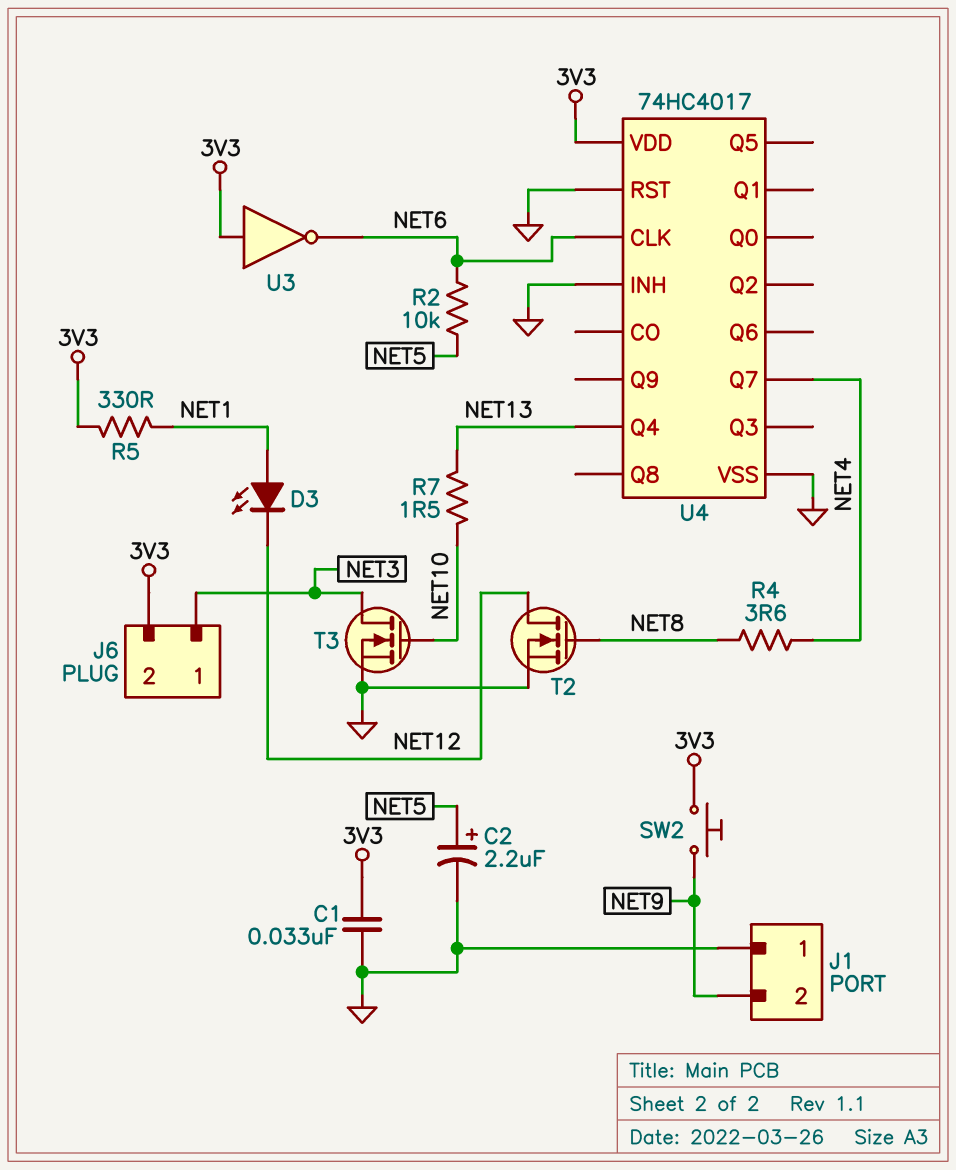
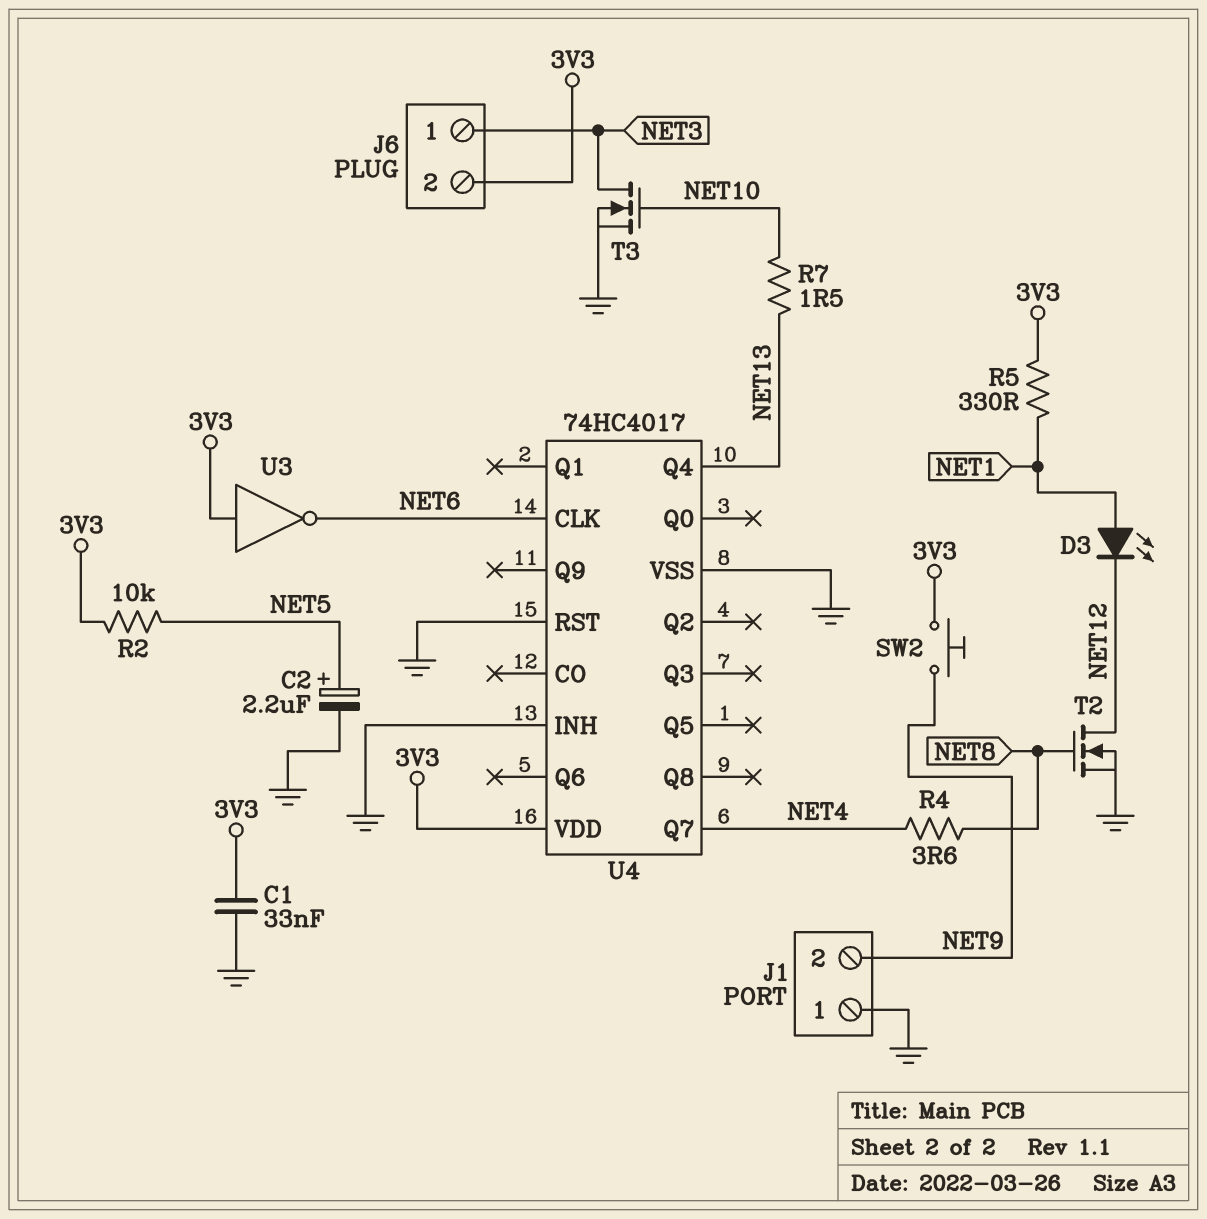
R2: 10k (NET5, NET6) -> 10k (3V3, NET5)

